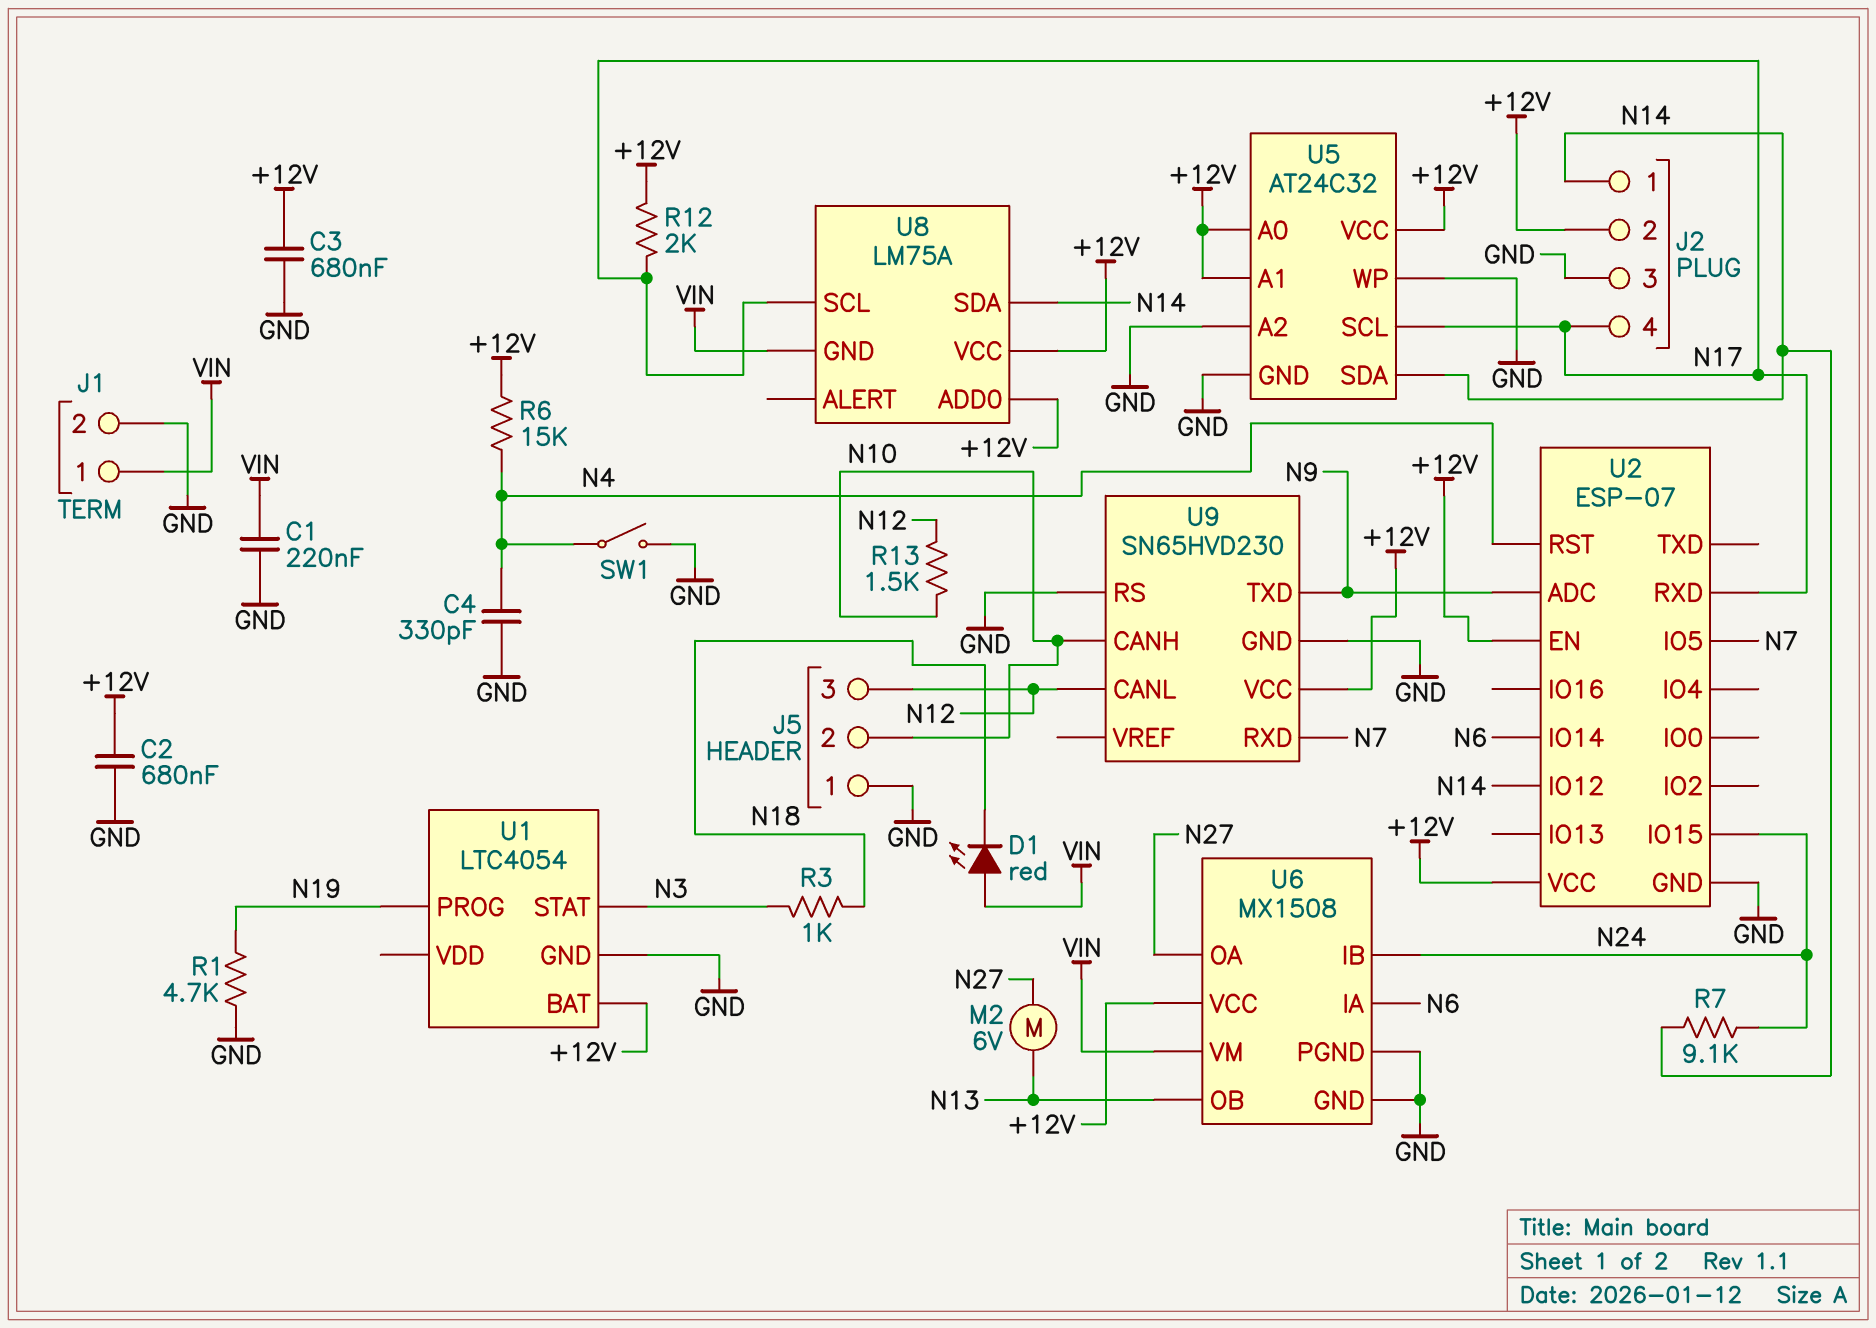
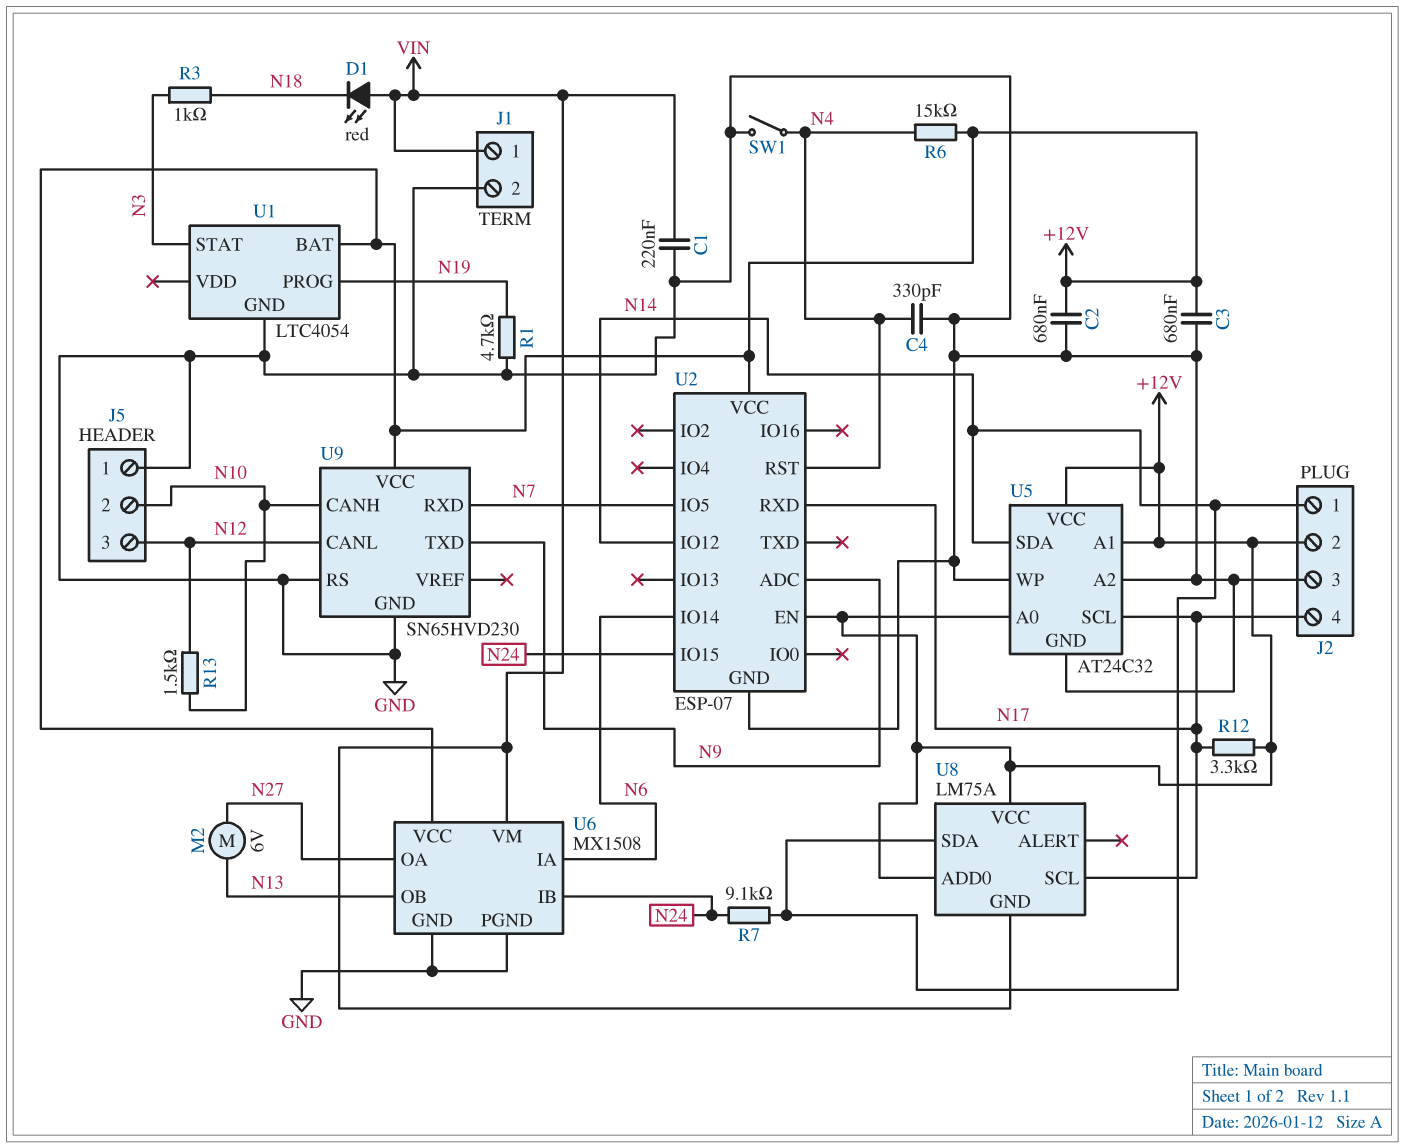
R12: 2k (+12V, N17) -> 3.3k (+12V, N17)

